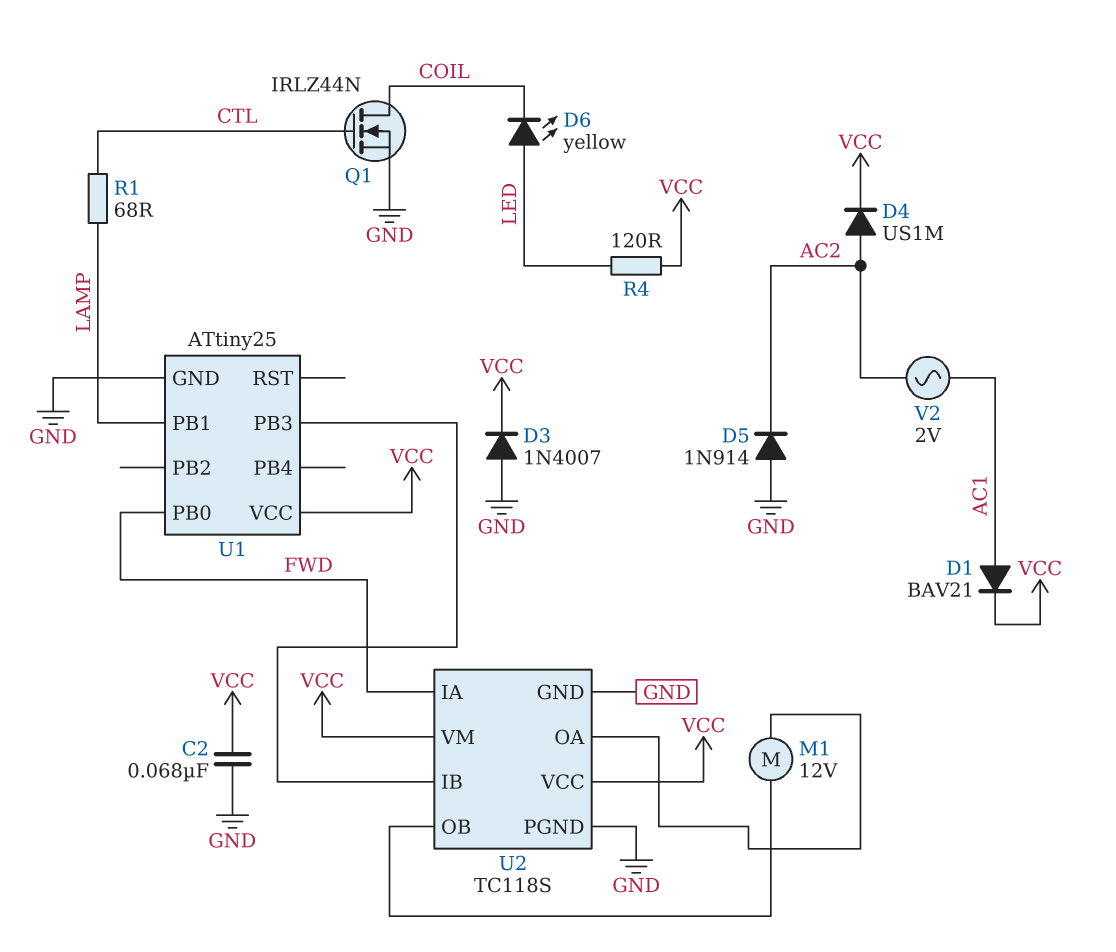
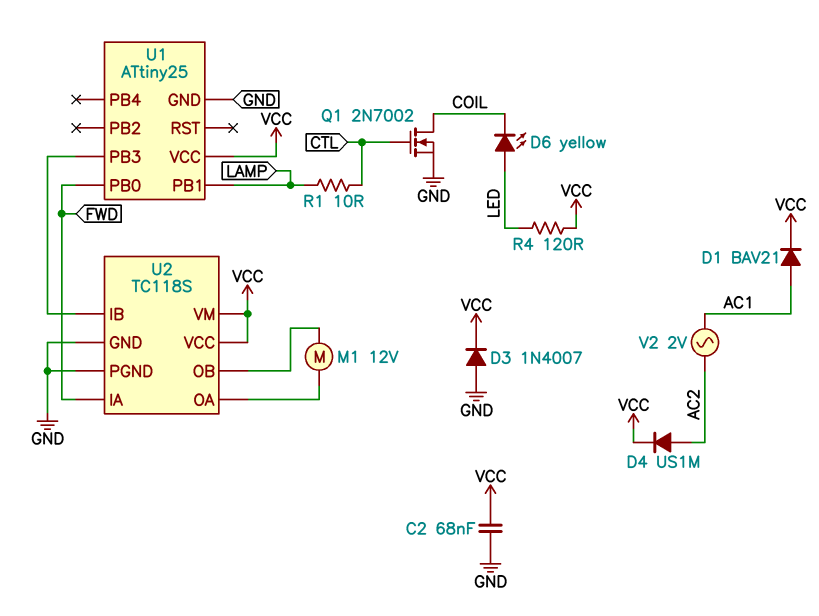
D5: diode 1N914 (A GND, K AC2) -> none
Q1: NMOS IRLZ44N (G CTL, D COIL, S GND) -> NMOS 2N7002 (G CTL, D COIL, S GND)
R1: 68 (CTL, LAMP) -> 10 (CTL, LAMP)

